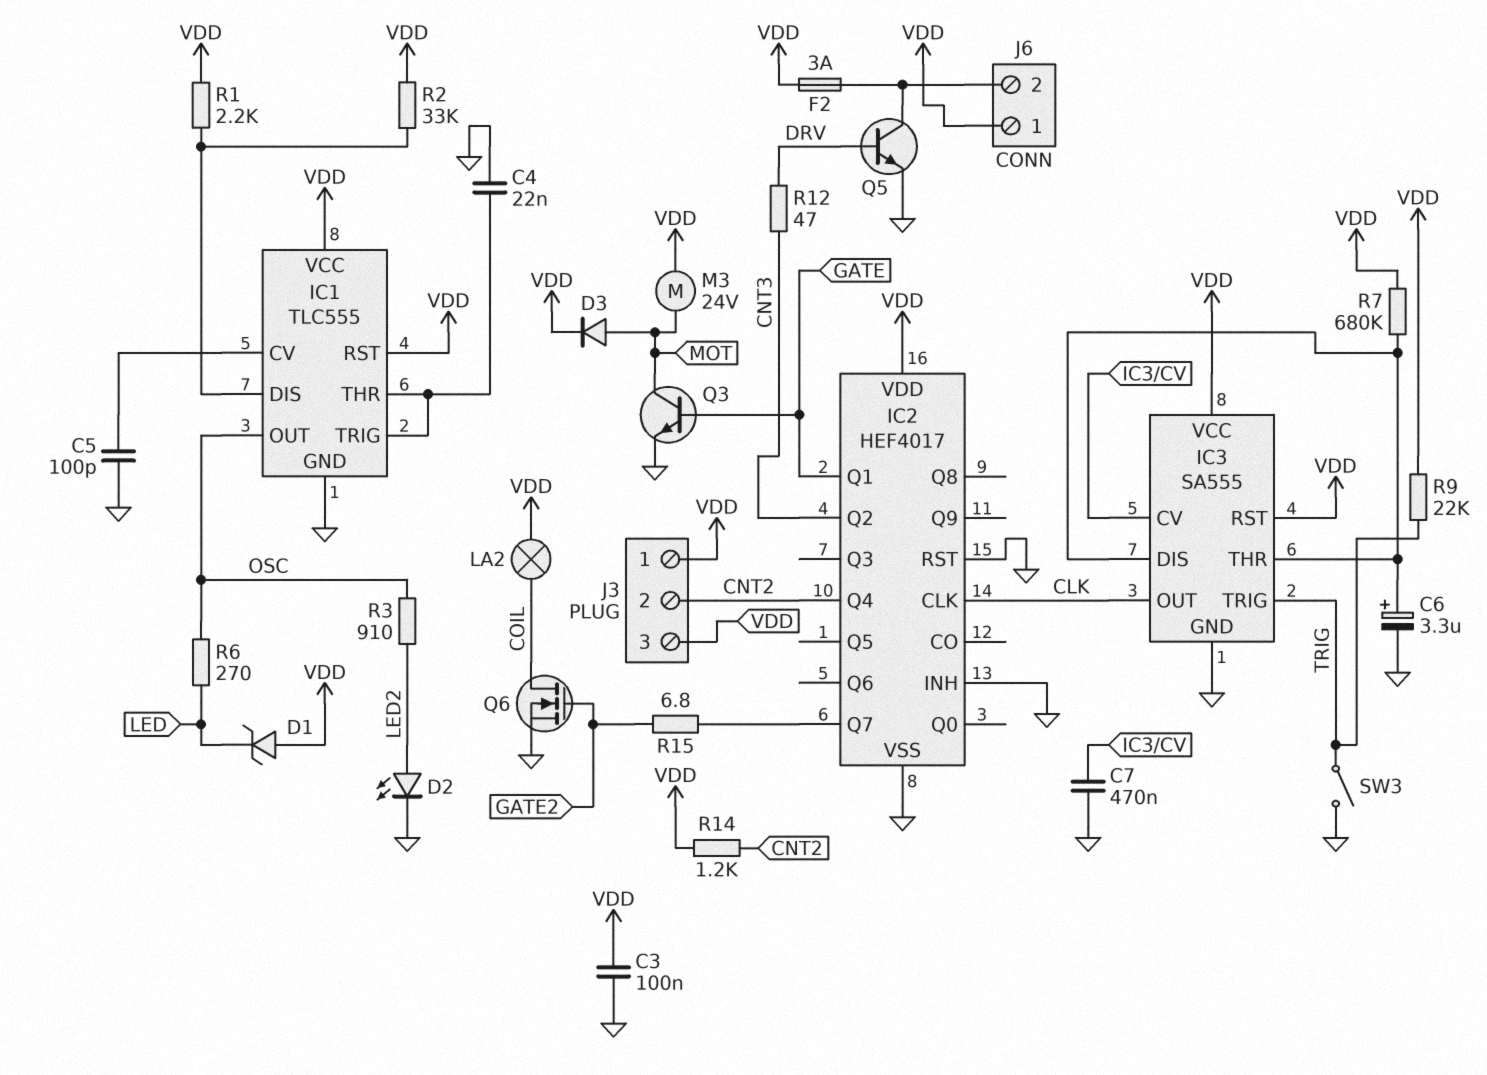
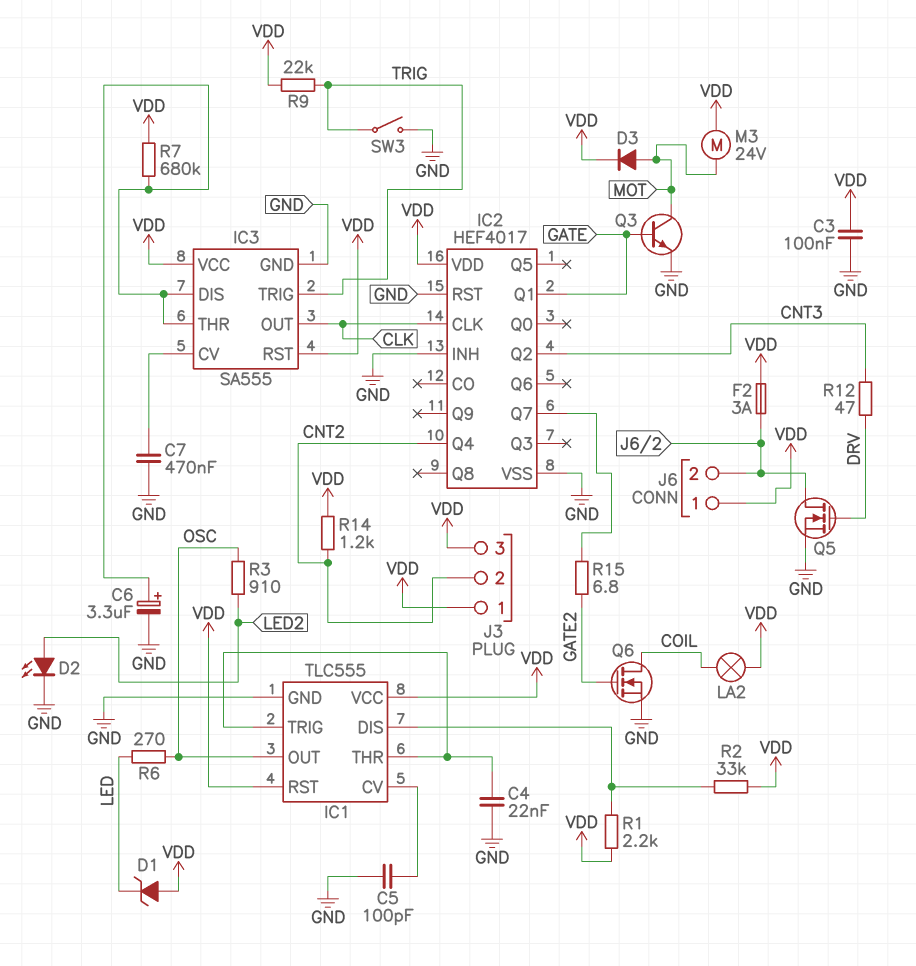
Q5: NPN (B DRV, C J6/2, E GND) -> NMOS (G DRV, D J6/2, S GND)

